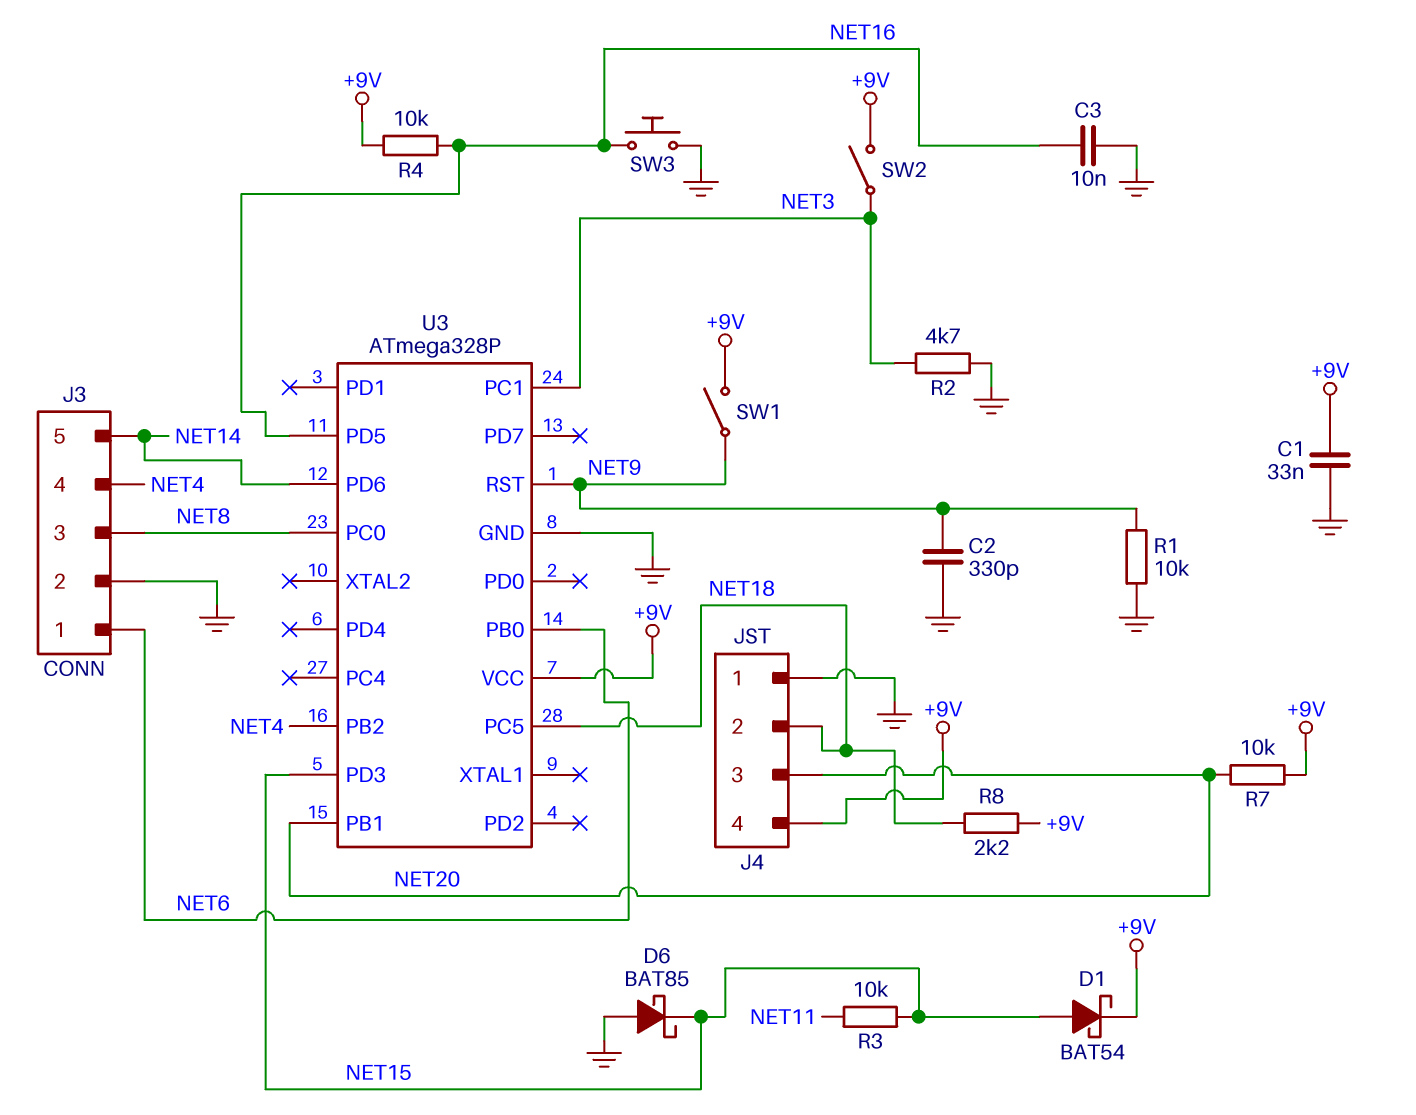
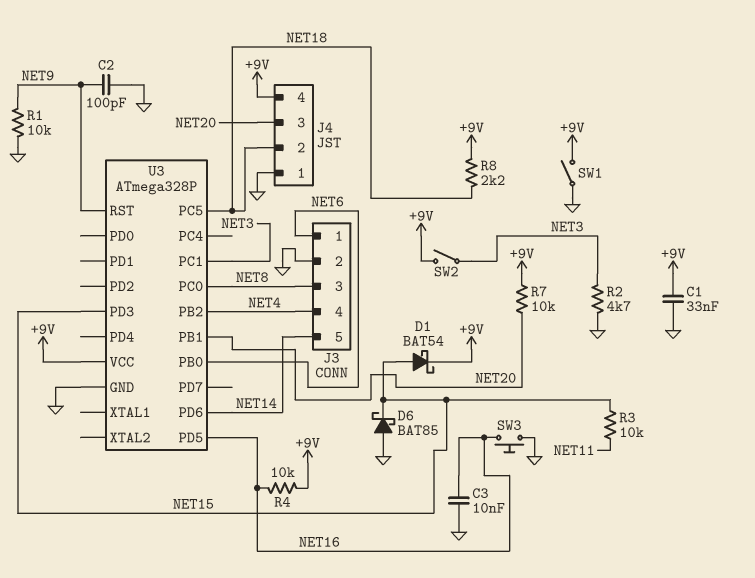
C2: 330pF (GND, NET9) -> 100pF (GND, NET9)
SW1: switch (+9V, NET9) -> switch (+9V, GND)

